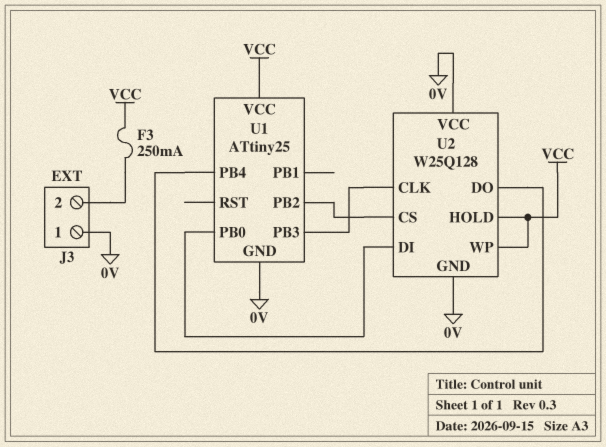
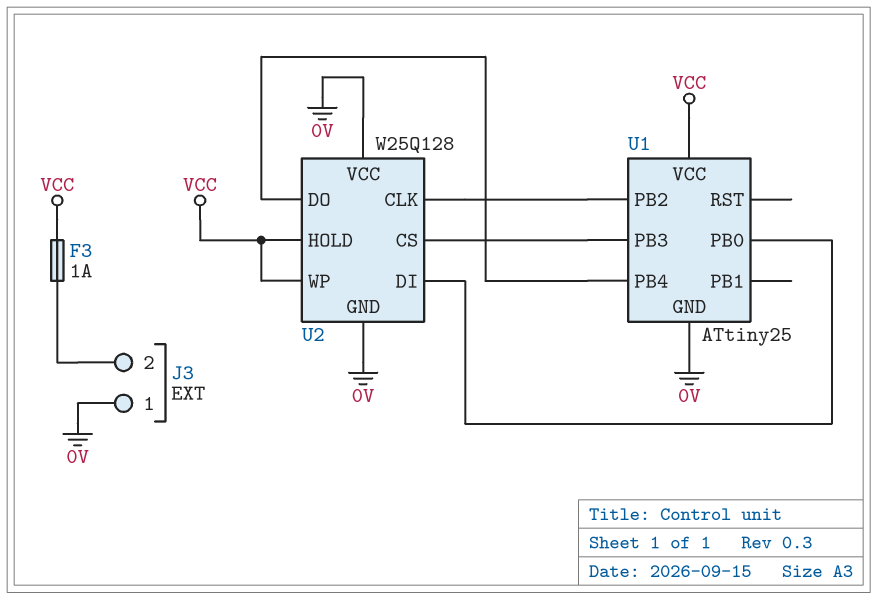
F3: 250mA (J3/2, VCC) -> 1A (J3/2, VCC)
U2 pin CLK: U1/PB3 -> U1/PB2
U2 pin CS: U1/PB2 -> U1/PB3

